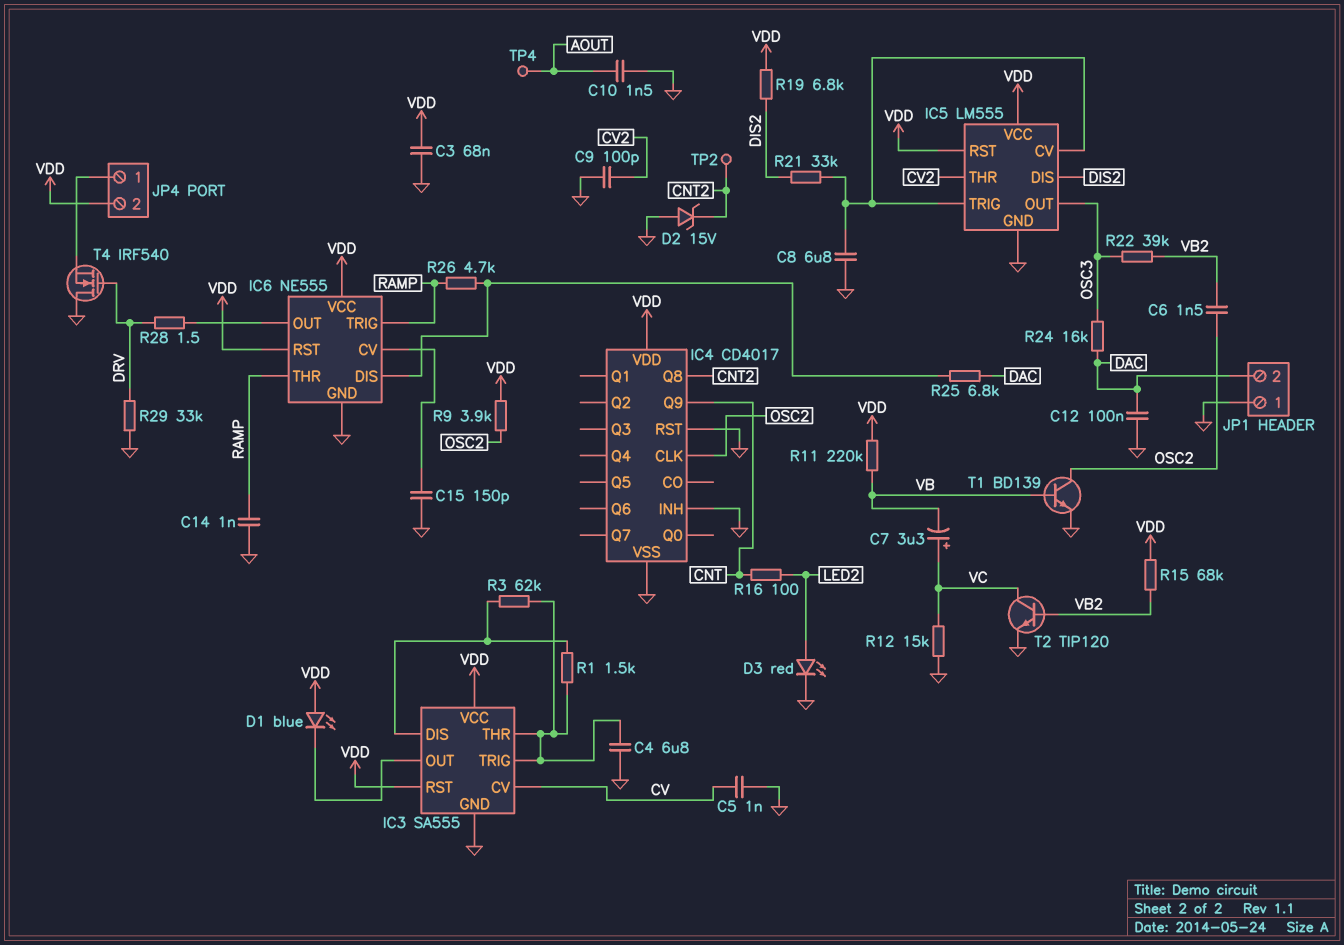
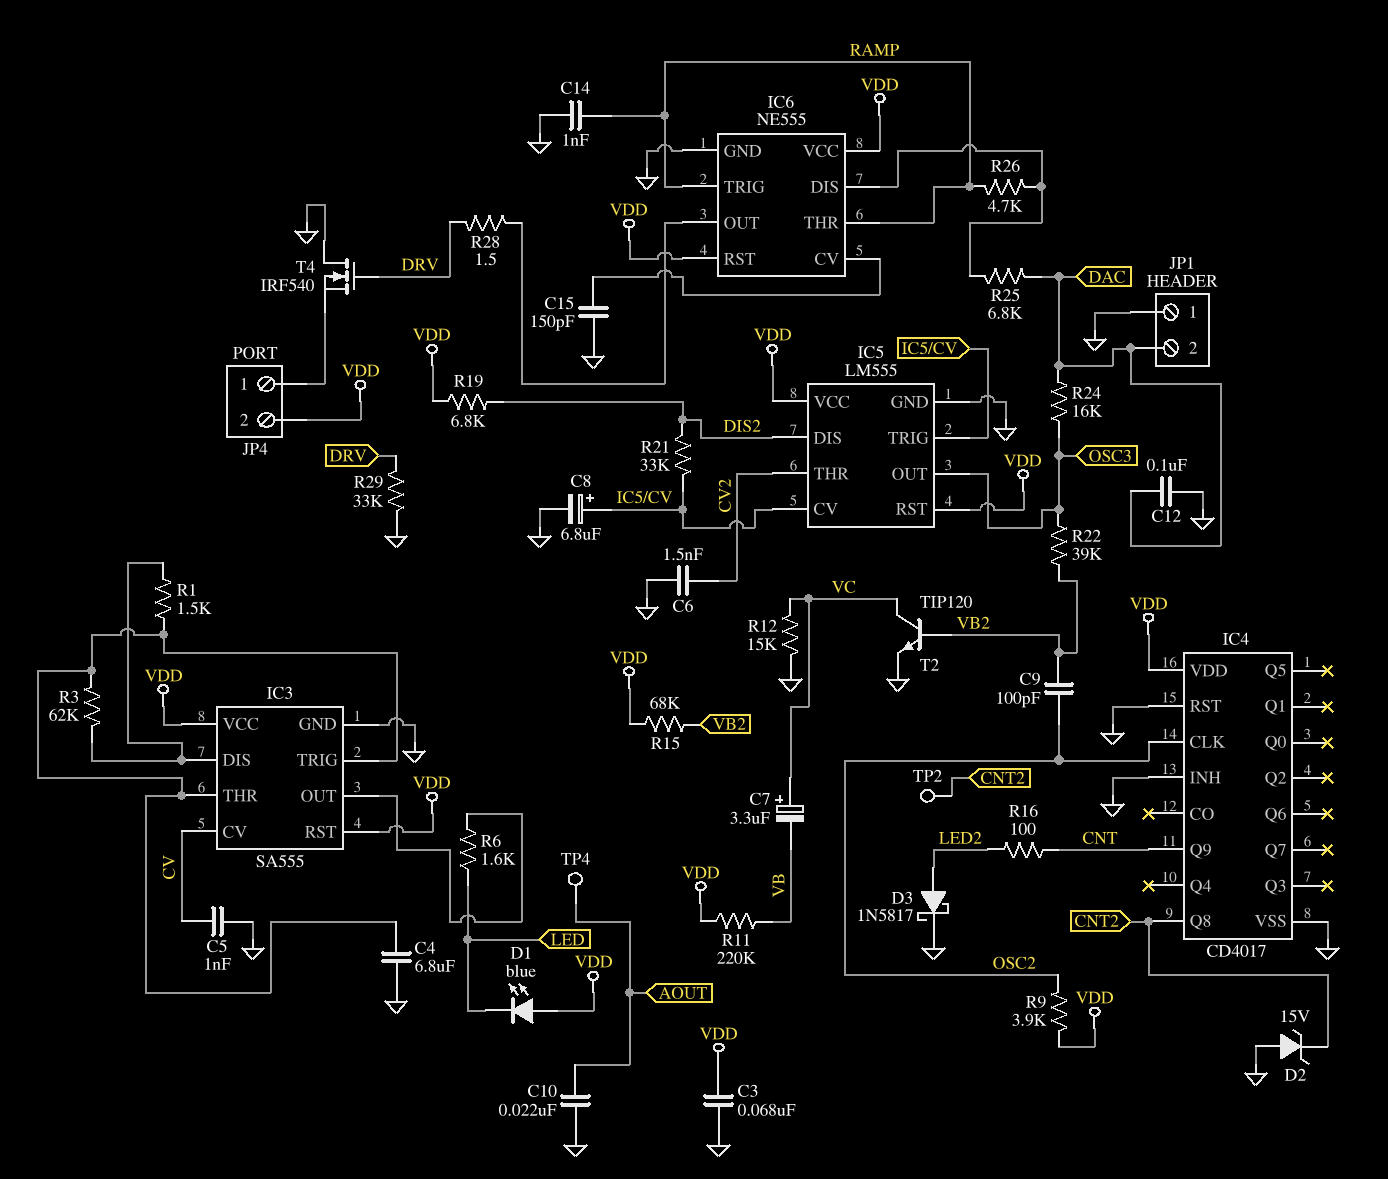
C6: 1.5nF (OSC2, VB2) -> 1.5nF (CV2, GND)
C8: 6.8uF (GND, IC5/CV) -> 6.8uF (plus IC5/CV, minus GND)
C9: 100pF (CV2, GND) -> 100pF (OSC2, VB2)
C10: 1.5nF (AOUT, GND) -> 22nF (AOUT, GND)
D1: LED blue (A VDD, K IC3/OUT) -> LED blue (A VDD, K LED)
D3: LED red (A LED2, K GND) -> schottky 1N5817 (A LED2, K GND)
R6: none -> 1.6k (IC3/OUT, LED)
T1: NPN BD139 (B VB, C OSC2, E GND) -> none

